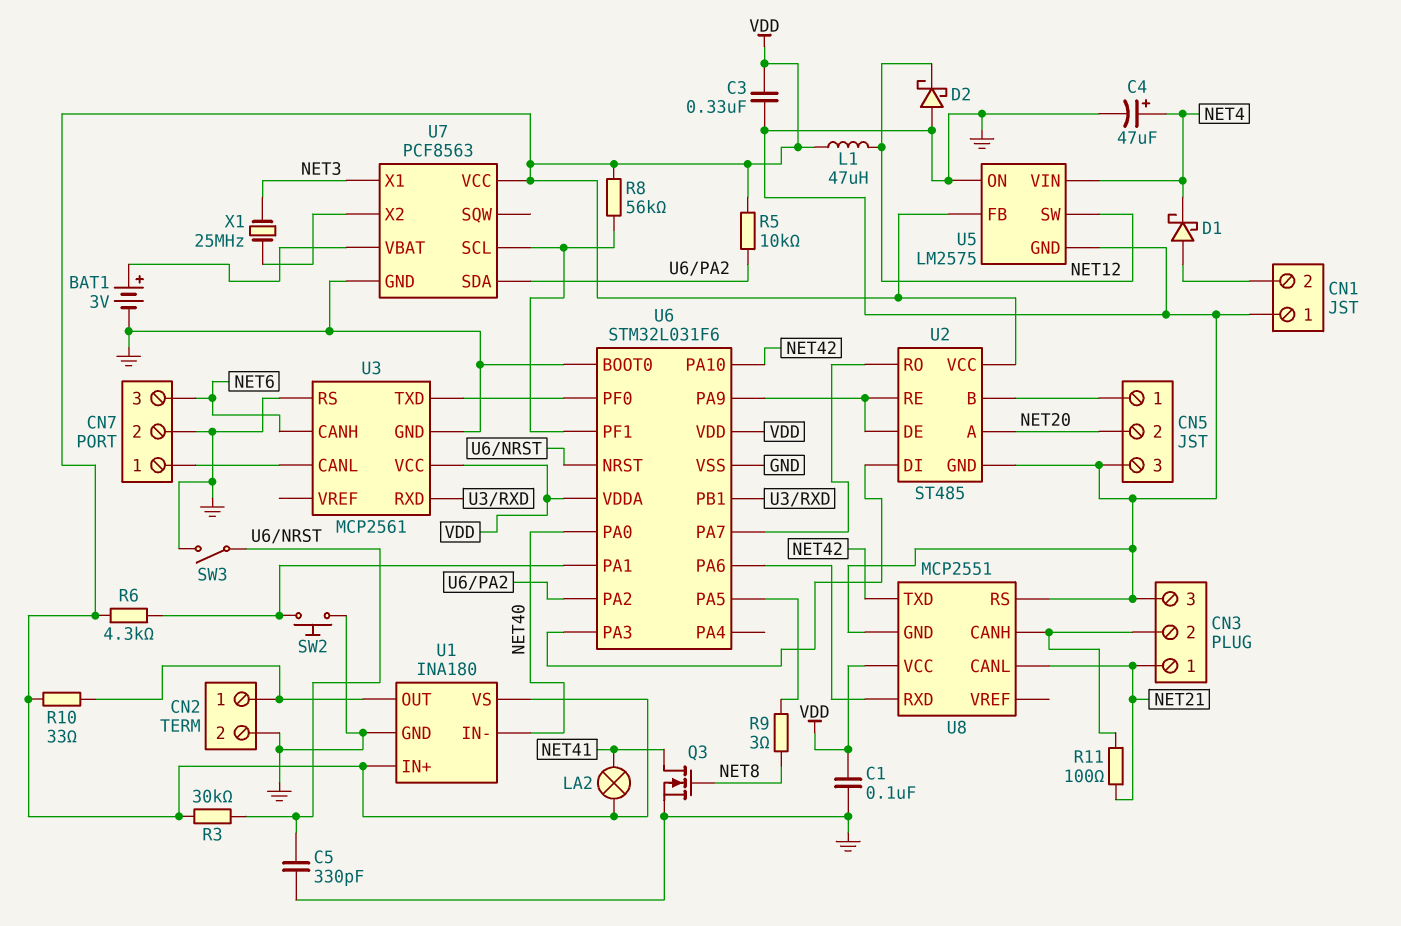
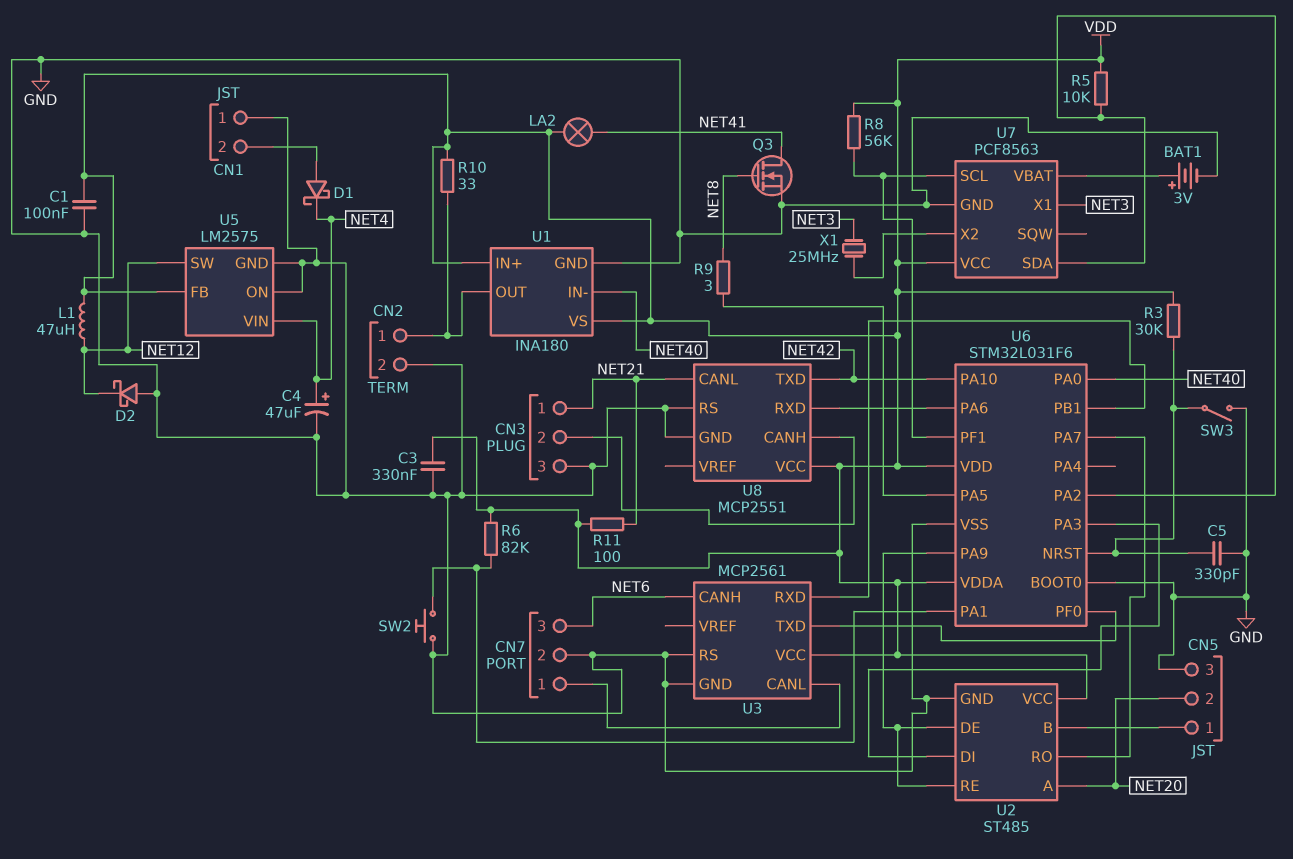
R6: 4.3k (U6/PA1, VDD) -> 82k (U6/PA1, VDD)
R11: 100 (CN3/2, NET21) -> 100 (NET21, VDD)

